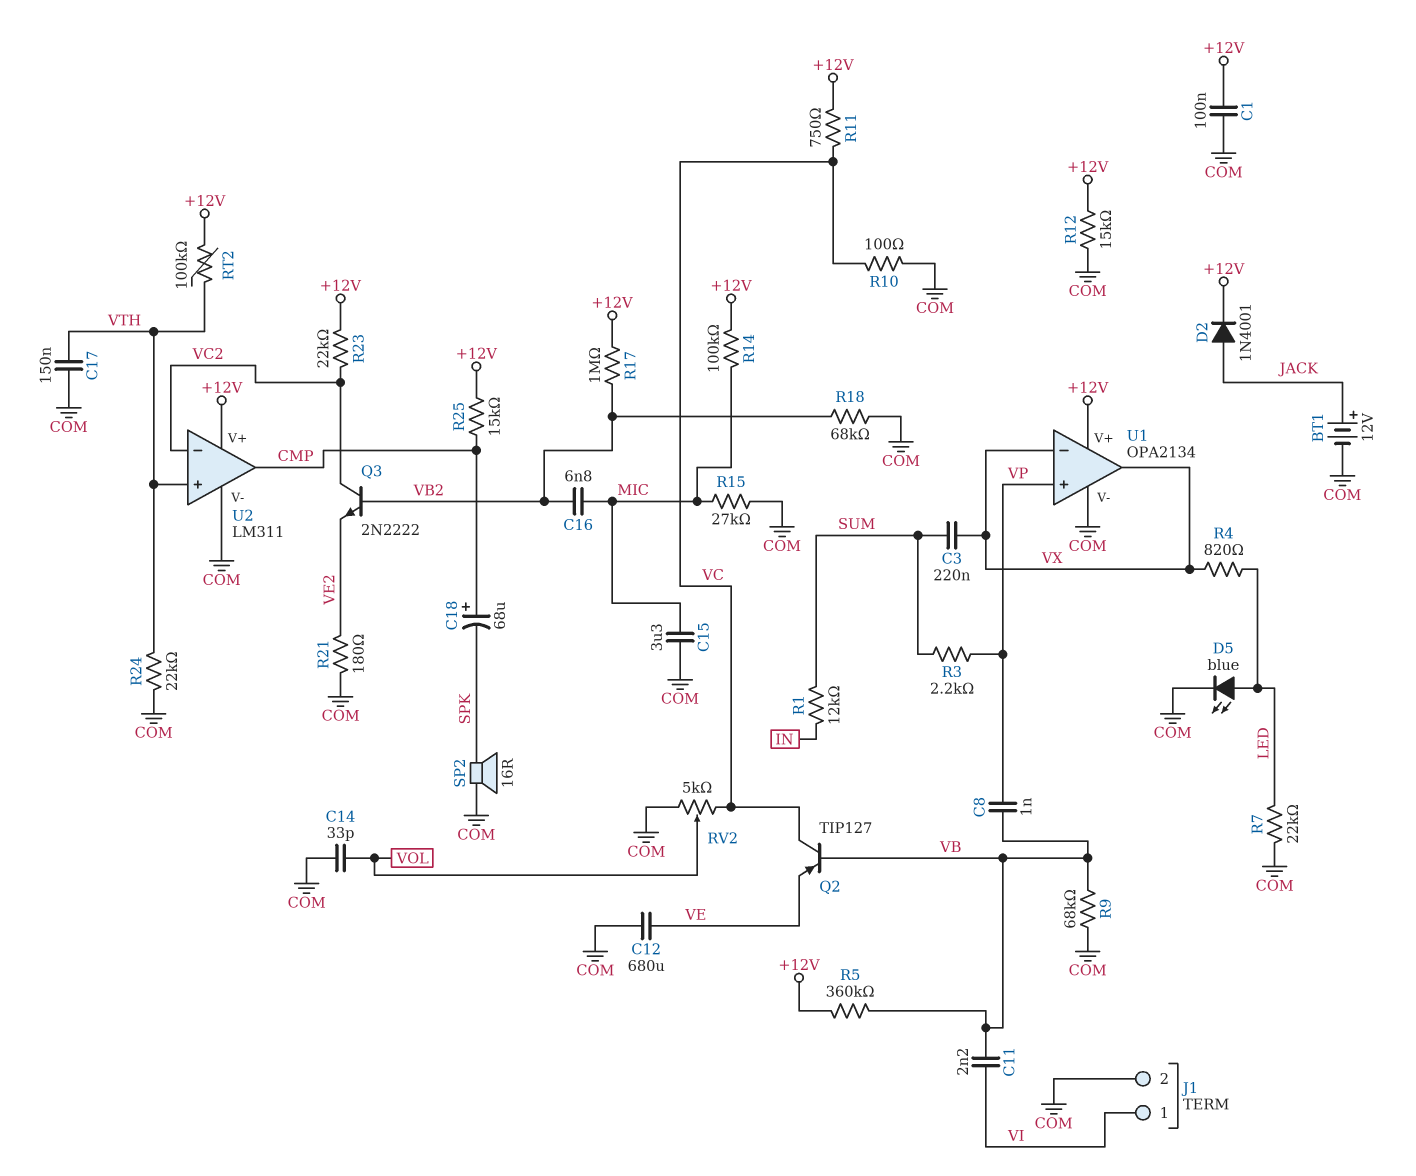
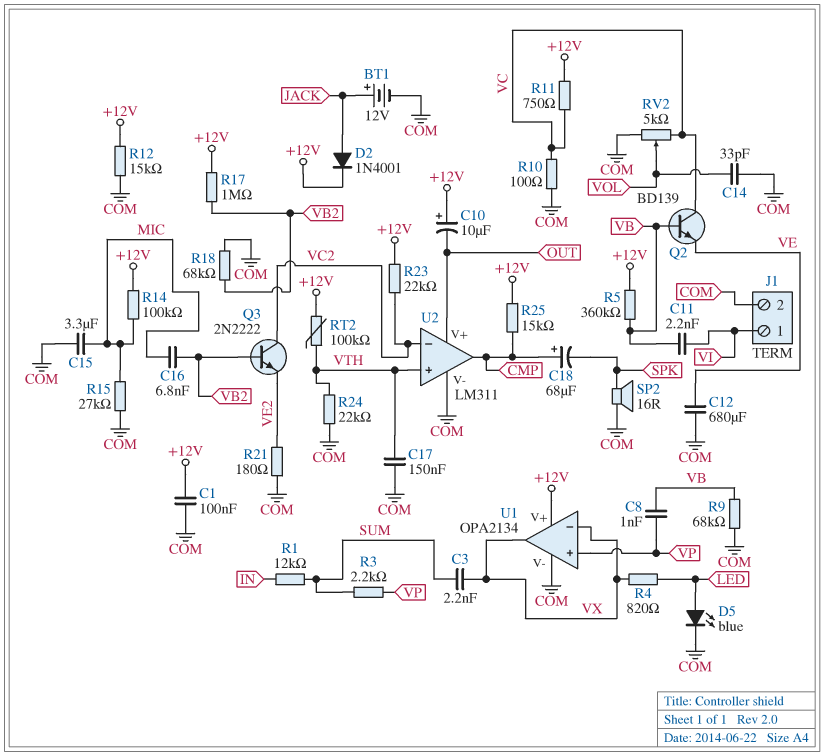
C3: 220nF (SUM, VX) -> 2.2nF (SUM, VX)
C10: none -> 10uF (plus +12V, minus OUT)
Q2: PNP TIP127 (B VB, C VC, E VE) -> NPN BD139 (B VB, C VC, E VE)
R7: 22k (COM, LED) -> none
U2 pin V+: +12V -> OUT

